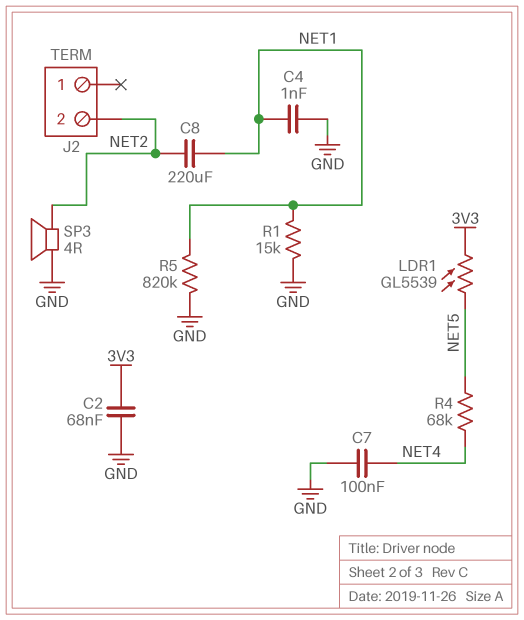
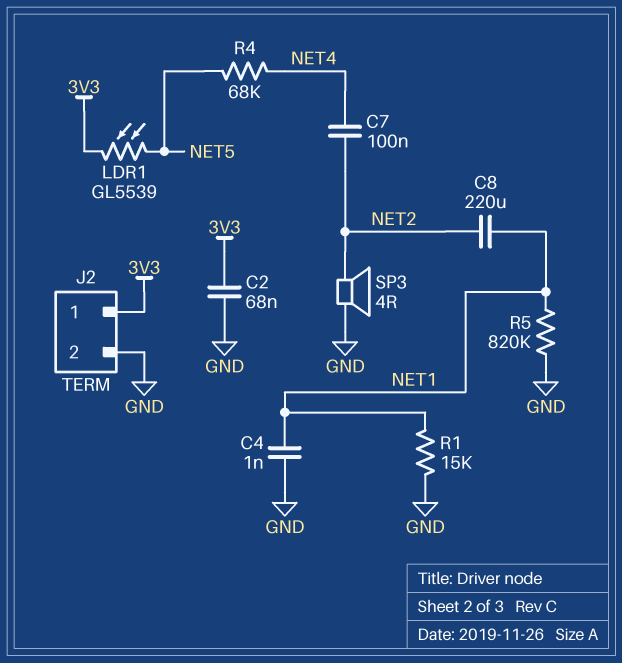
C7: 100nF (GND, NET4) -> 100nF (NET2, NET4)
J2 pin 1: none -> 3V3
J2 pin 2: NET2 -> GND

